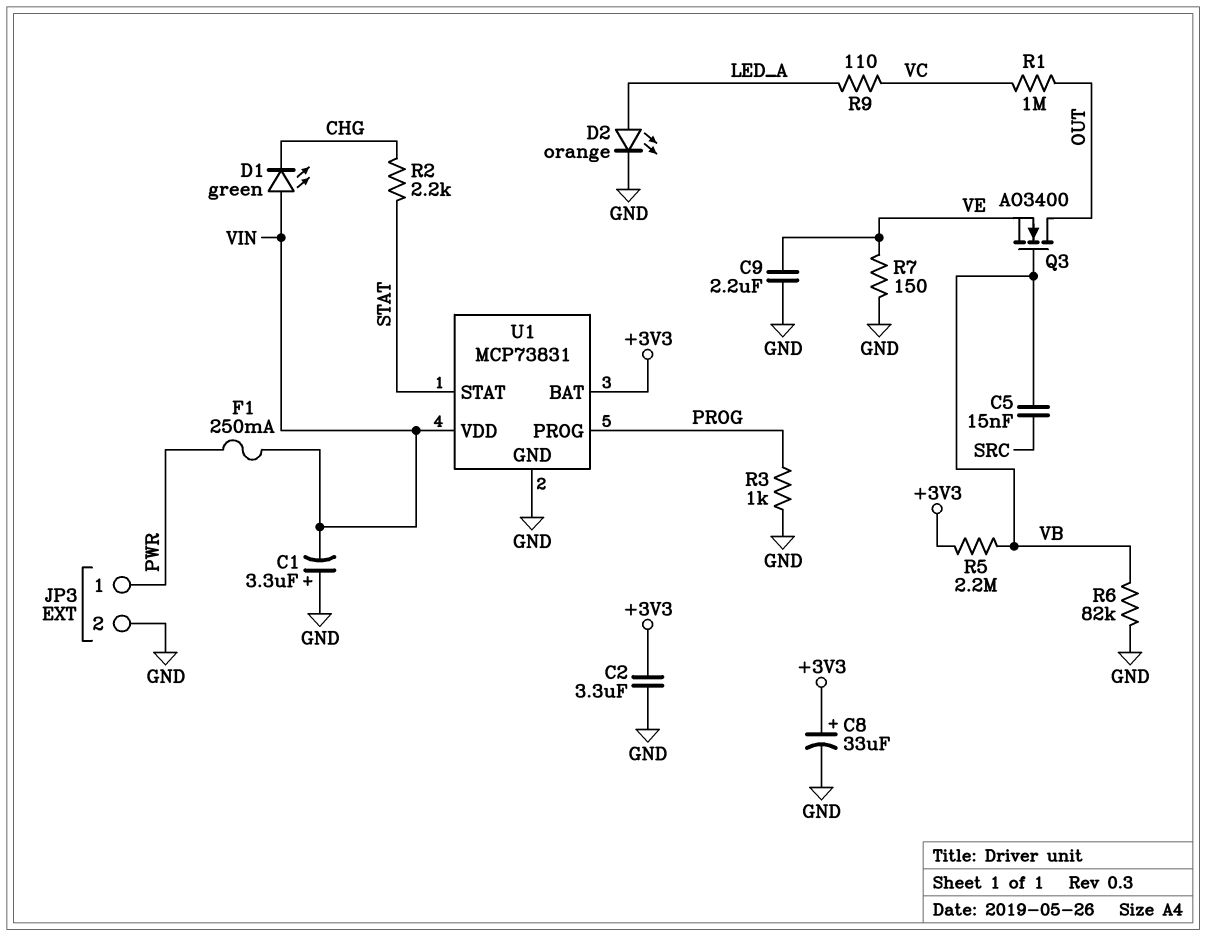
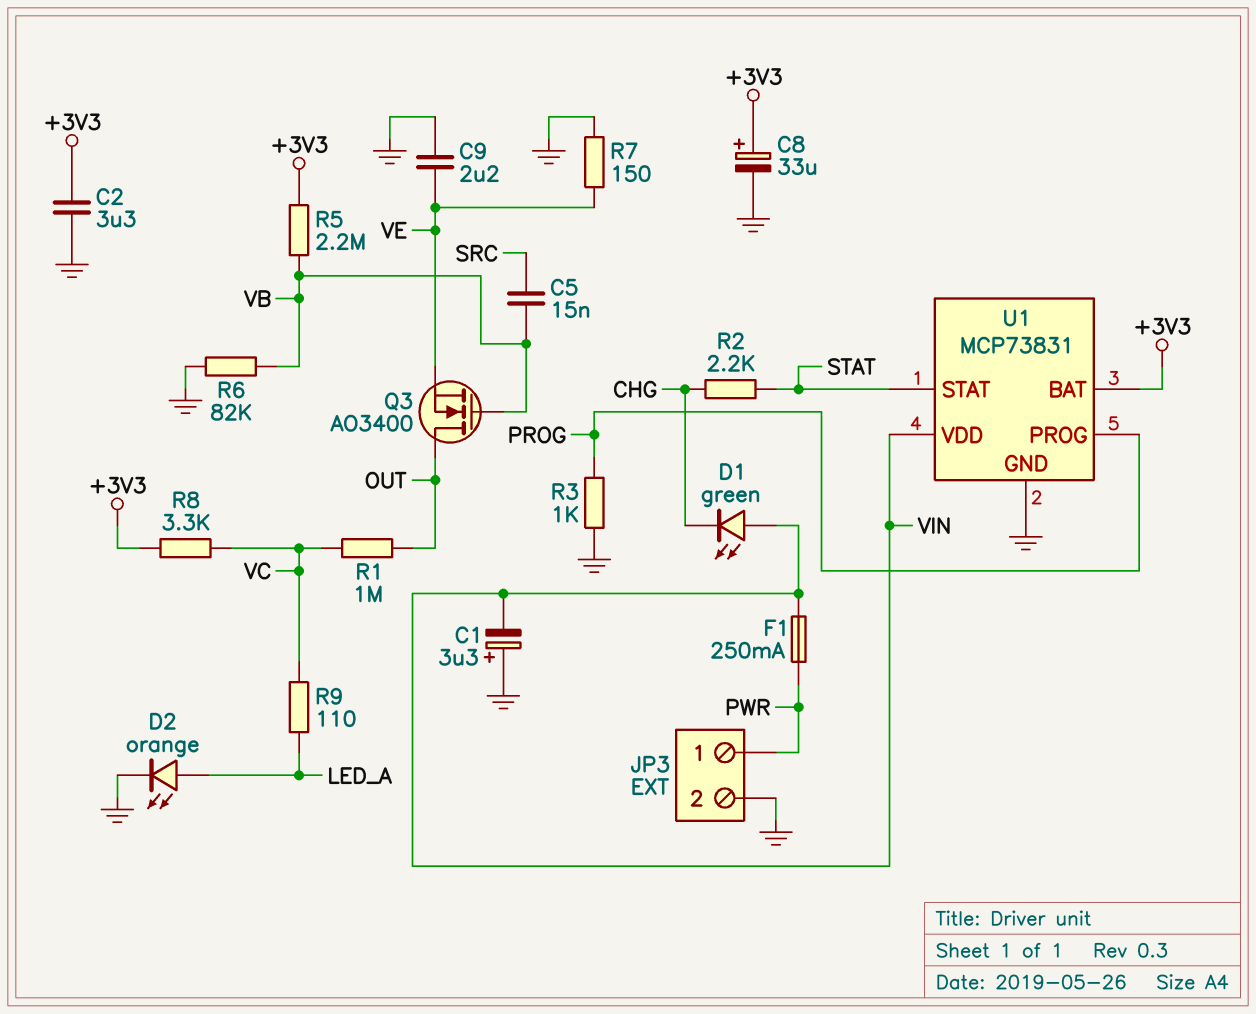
R8: none -> 3.3k (+3V3, VC)

